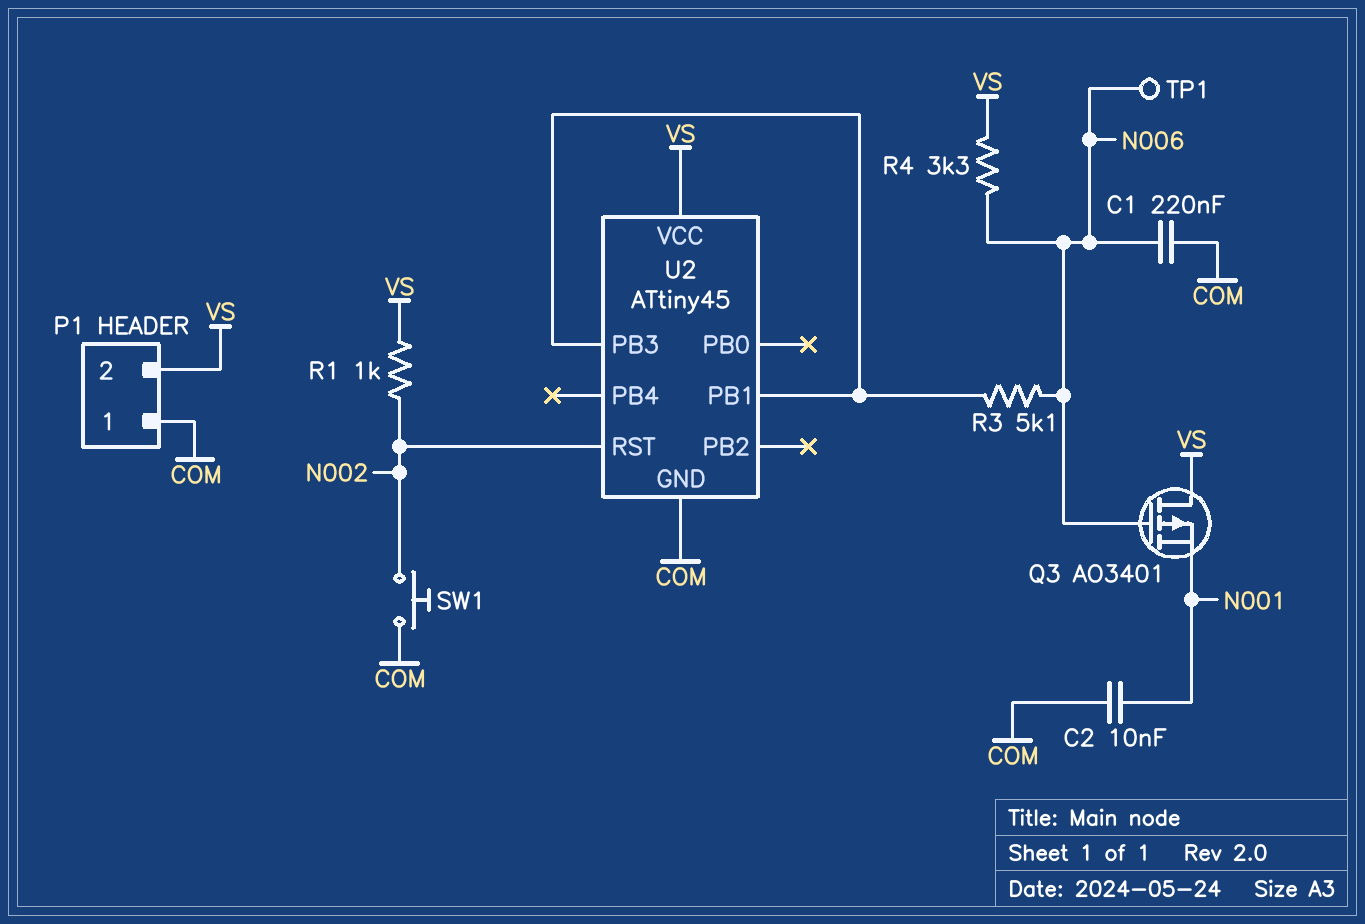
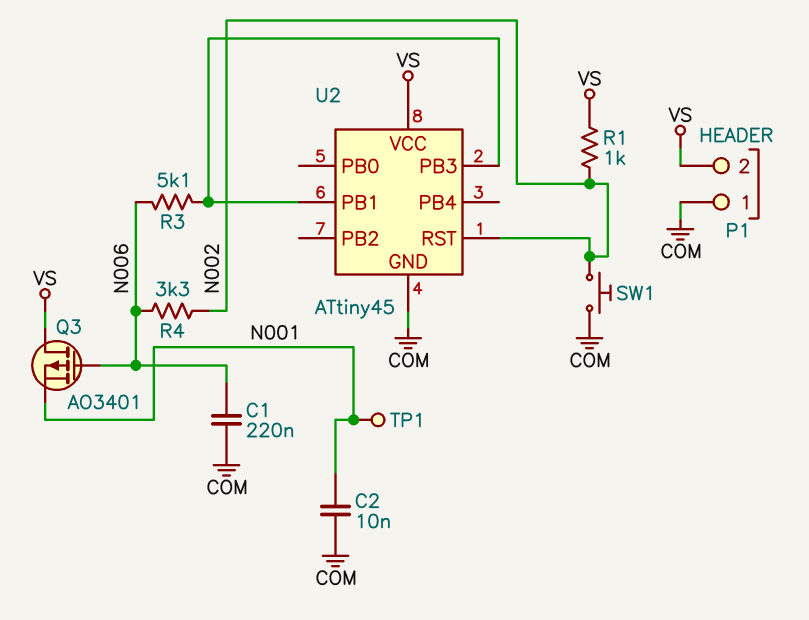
R4: 3.3k (N006, VS) -> 3.3k (N002, N006)
TP1: test point (N006) -> test point (N001)

